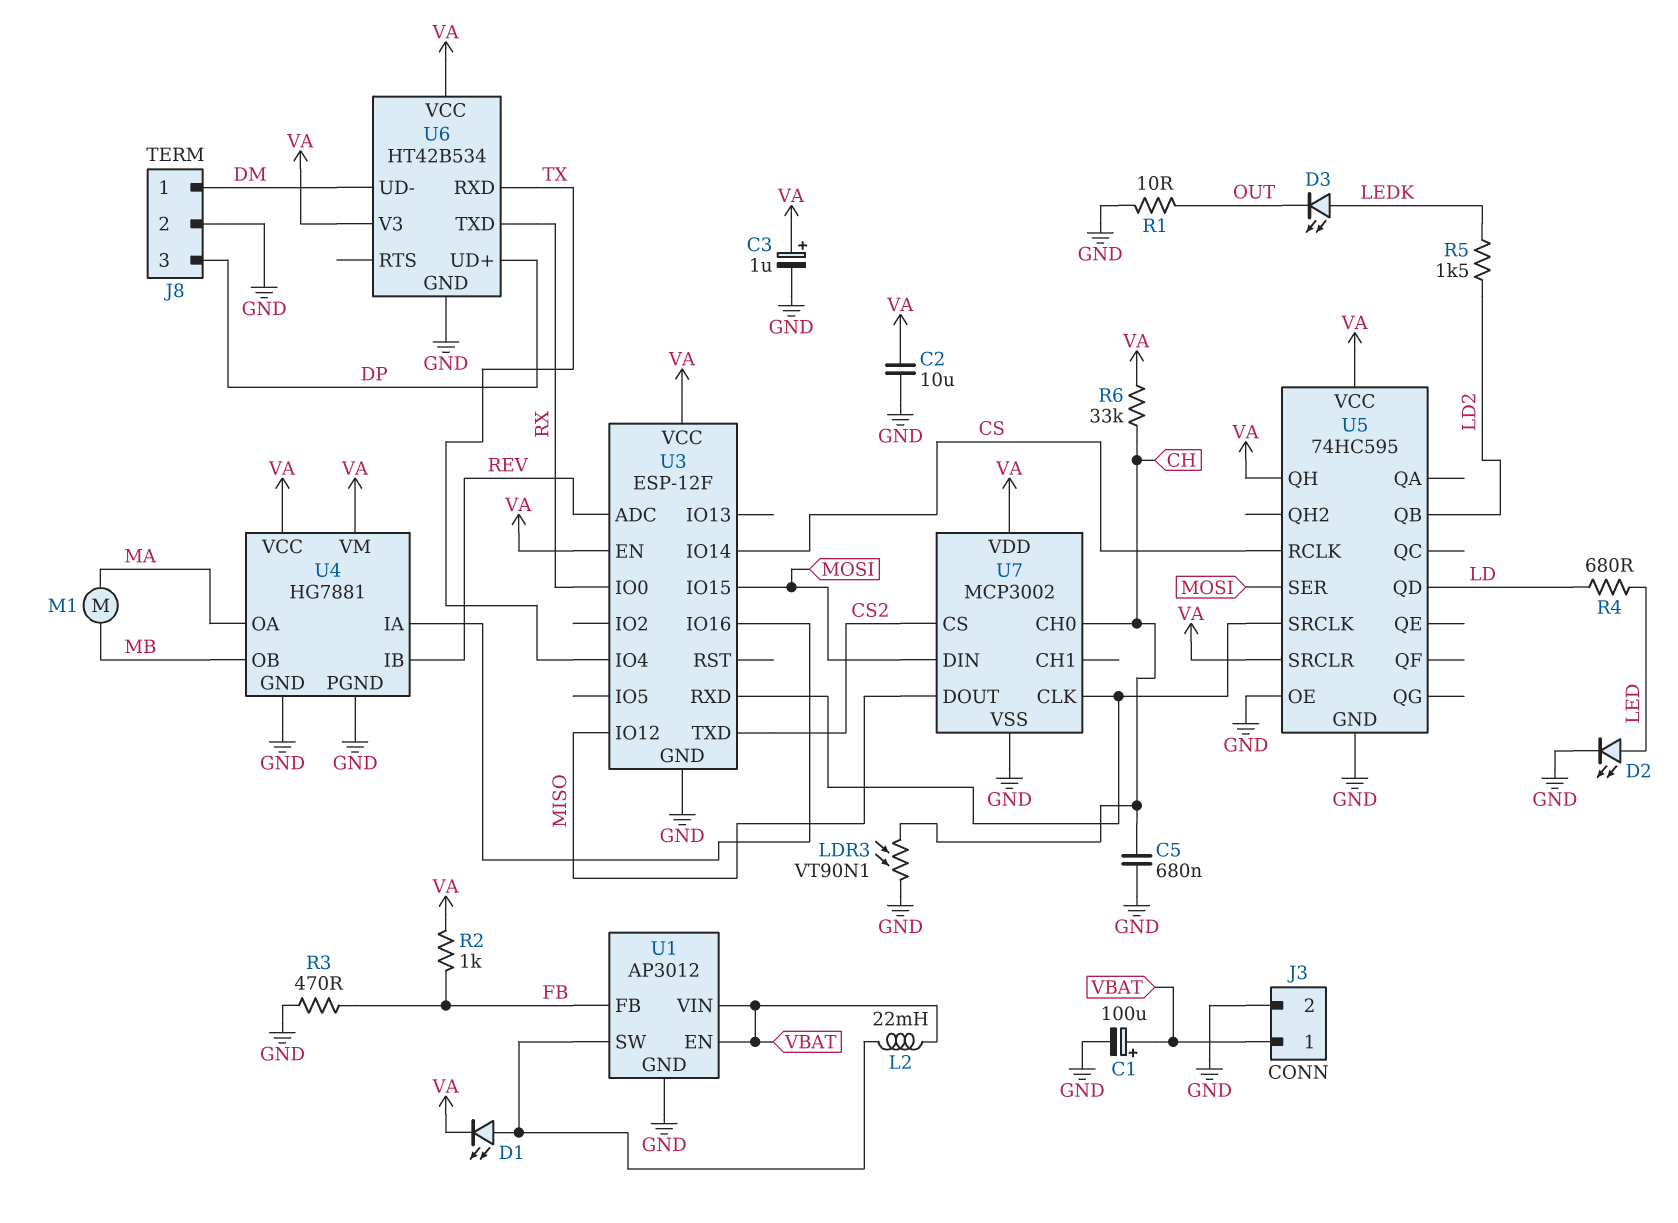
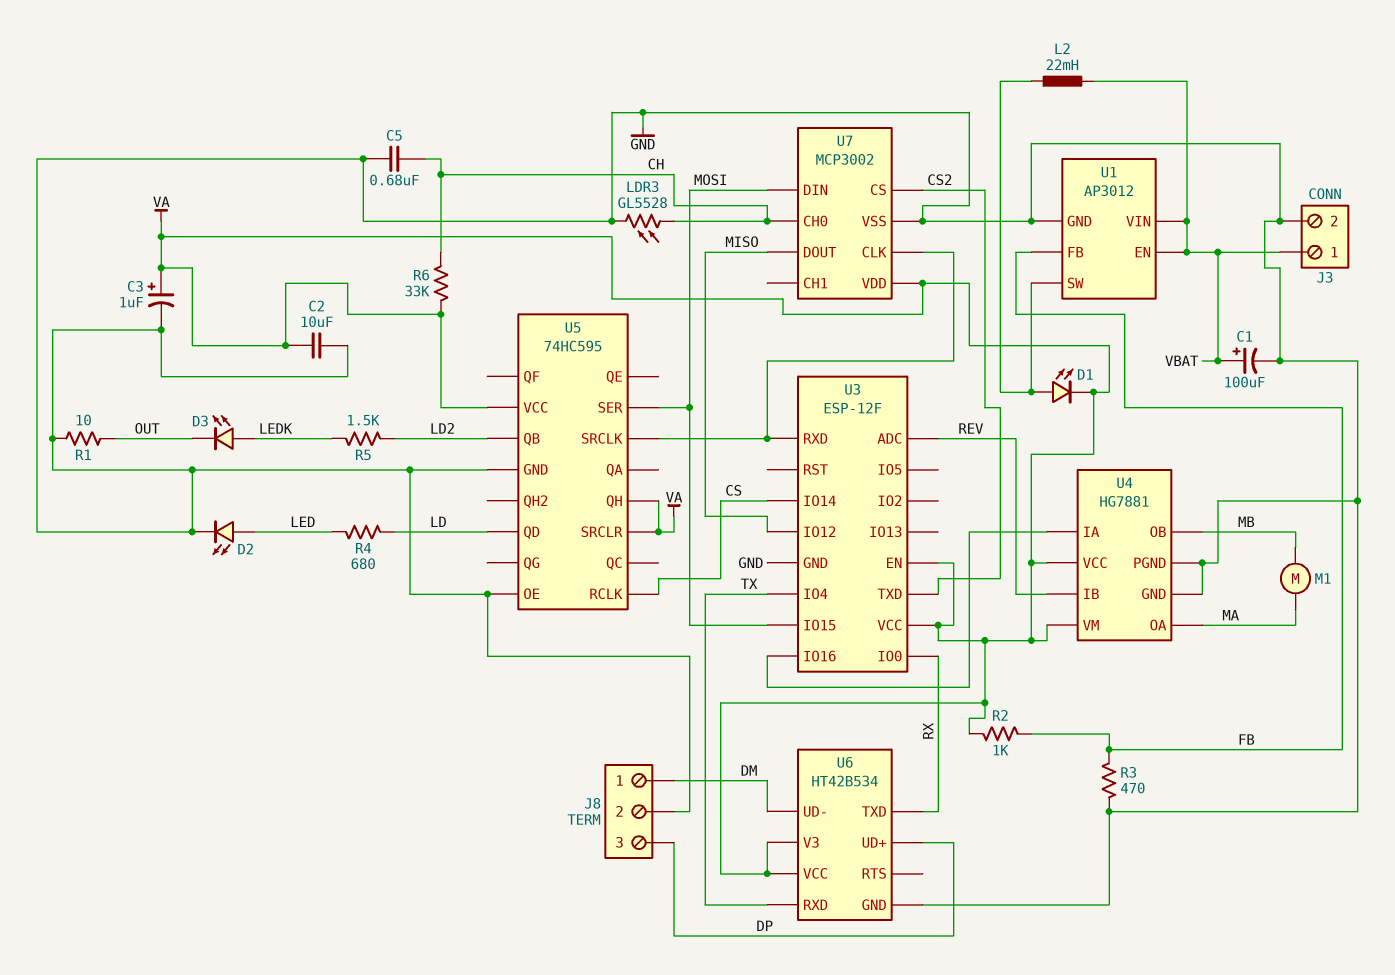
LDR3: VT90N1 (CH, GND) -> GL5528 (CH, GND)

